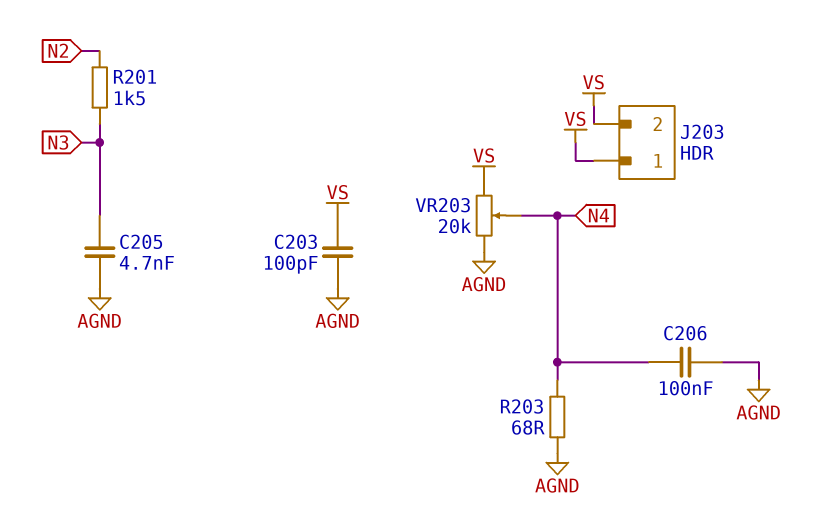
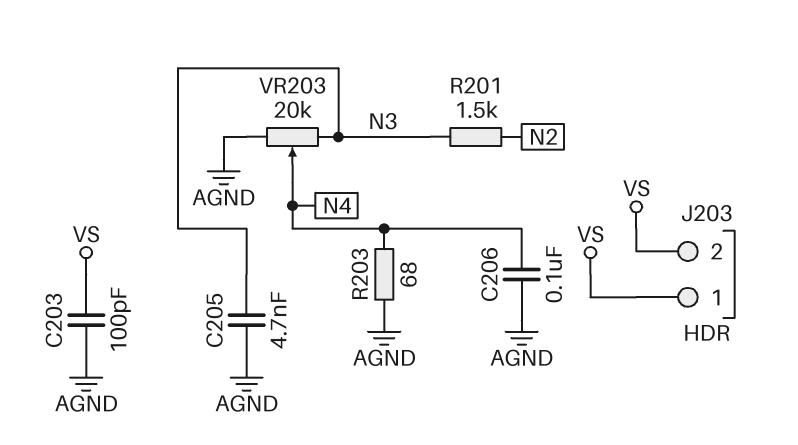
VR203: 20k (AGND, VS, wiper N4) -> 20k (AGND, N3, wiper N4)

